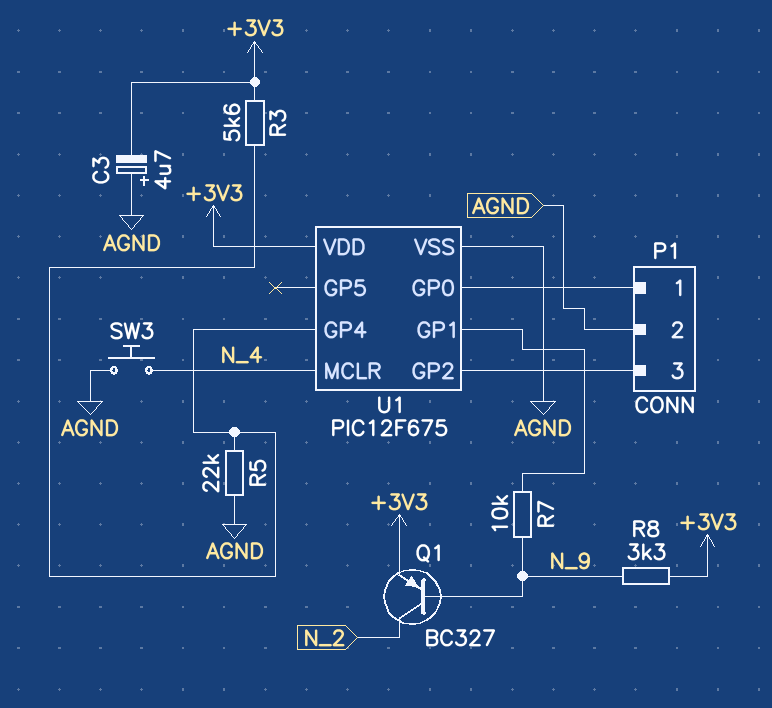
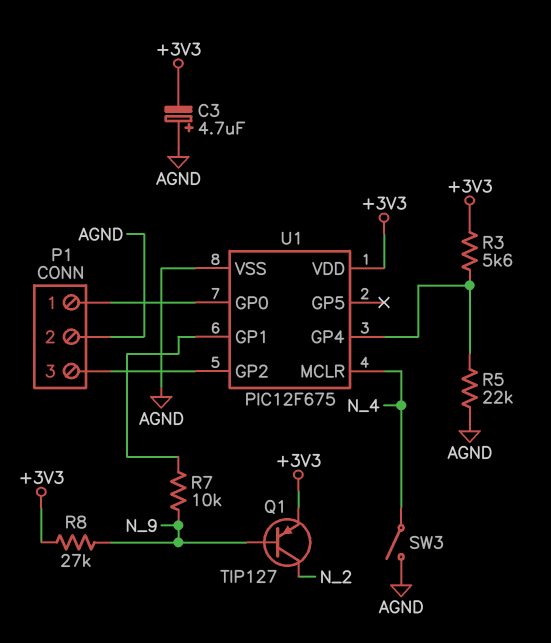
Q1: PNP BC327 (B N_9, C N_2, E +3V3) -> PNP TIP127 (B N_9, C N_2, E +3V3)
R8: 3.3k (+3V3, N_9) -> 27k (+3V3, N_9)
SW3: button (AGND, N_4) -> switch (AGND, N_4)

